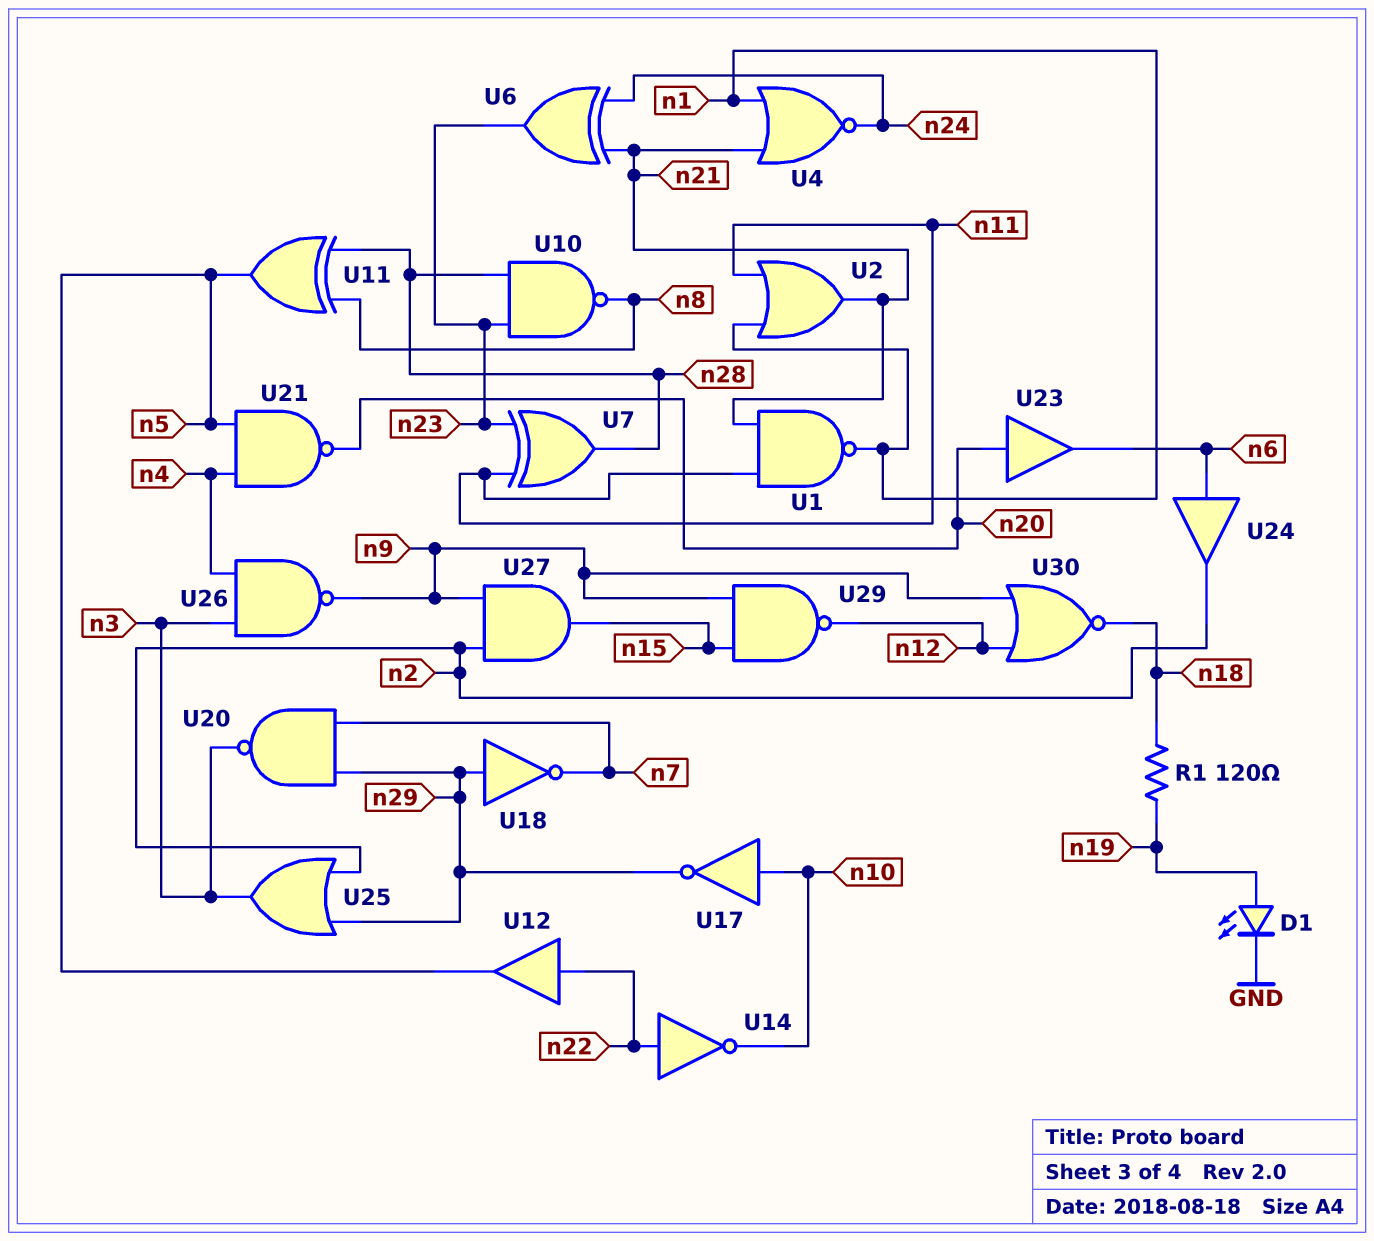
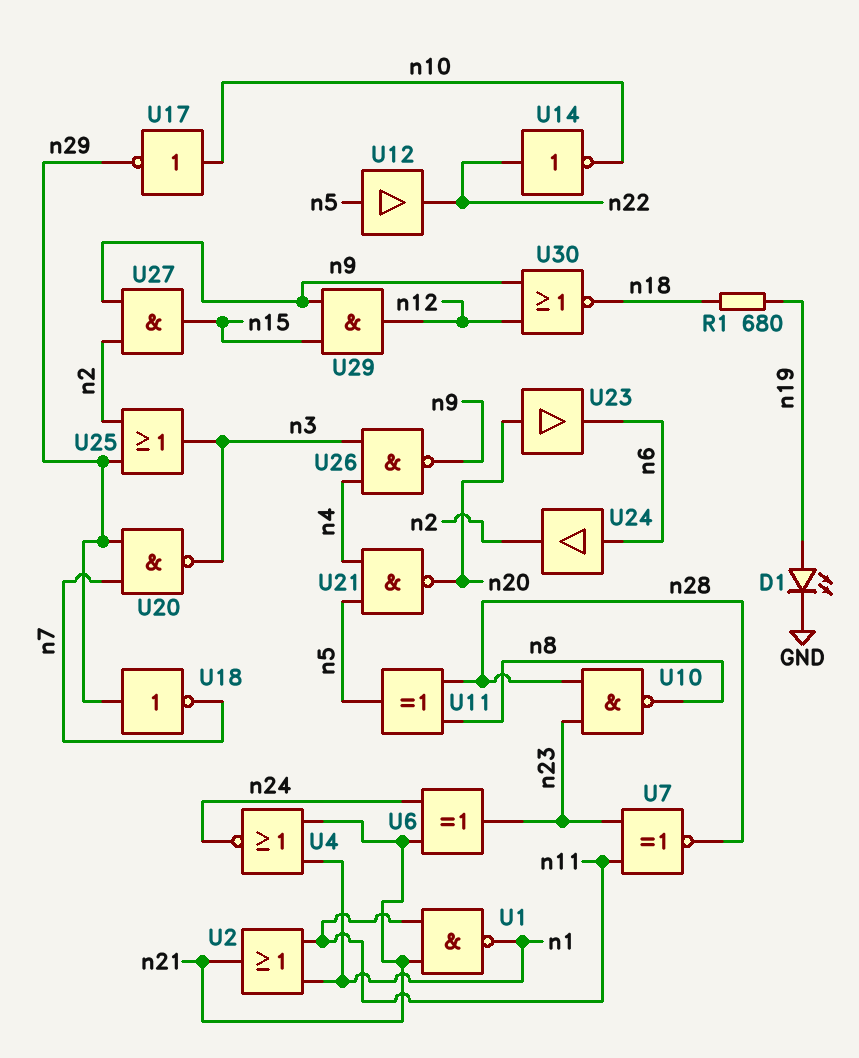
R1: 120 (n18, n19) -> 680 (n18, n19)
U7: XOR (in n11, in n23, out n28) -> XNOR (in n11, in n23, out n28)
U12: buffer (in n22, out n5) -> buffer (in n5, out n22)
U29: NAND (in n9, in n15, out n12) -> AND (in n9, in n15, out n12)

